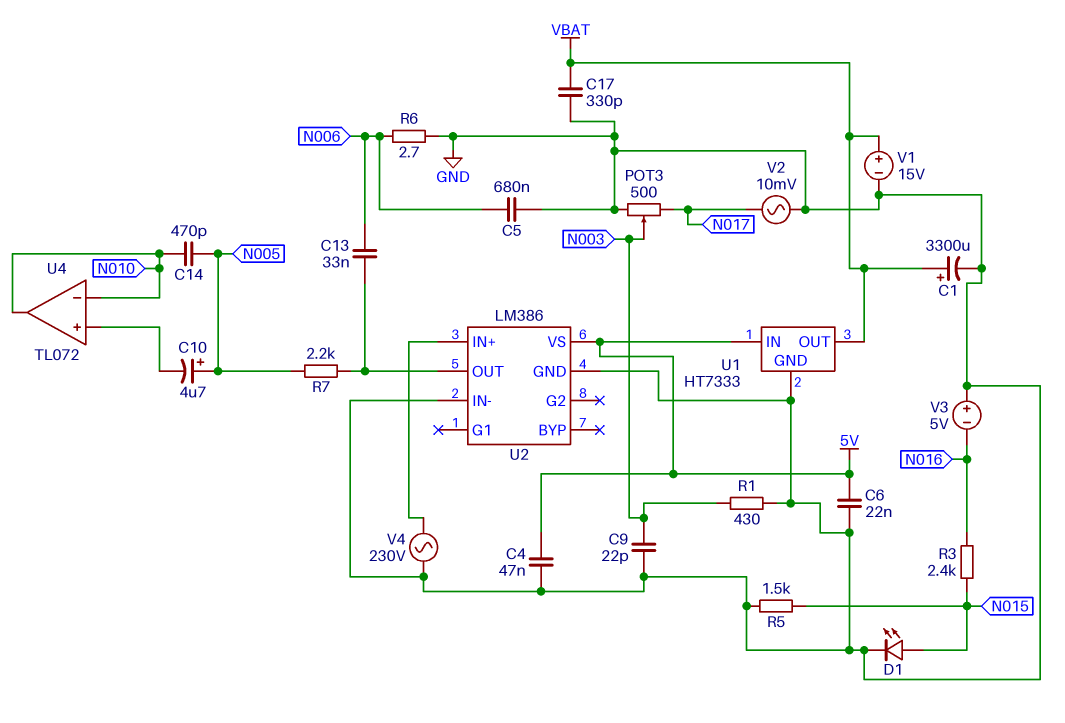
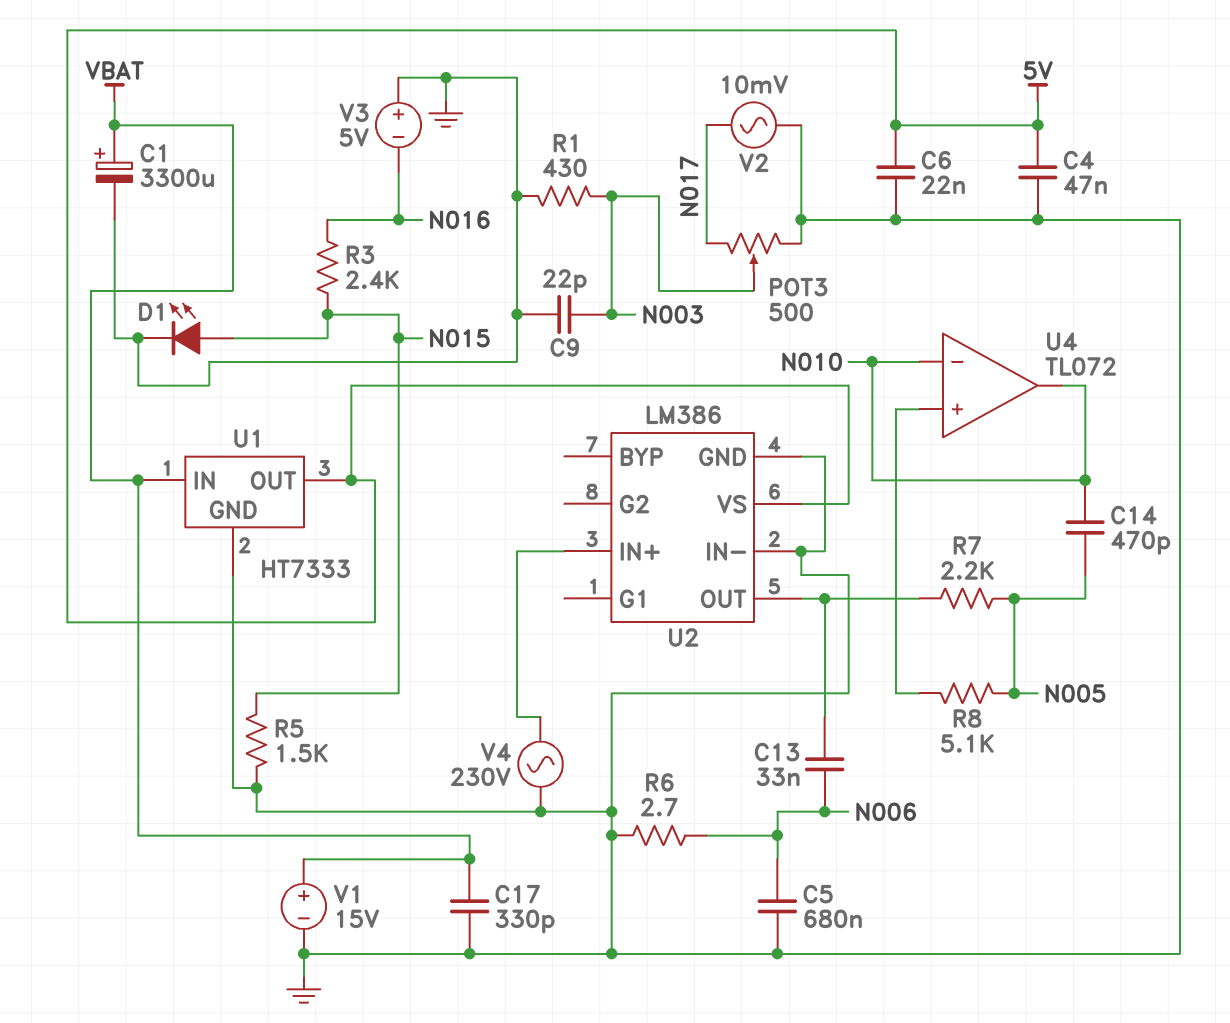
C10: 4.7uF (plus N005, minus U4/in+) -> none
R8: none -> 5.1k (N005, U4/in+)
U1 pin IN: 5V -> VBAT
U1 pin OUT: VBAT -> 5V

